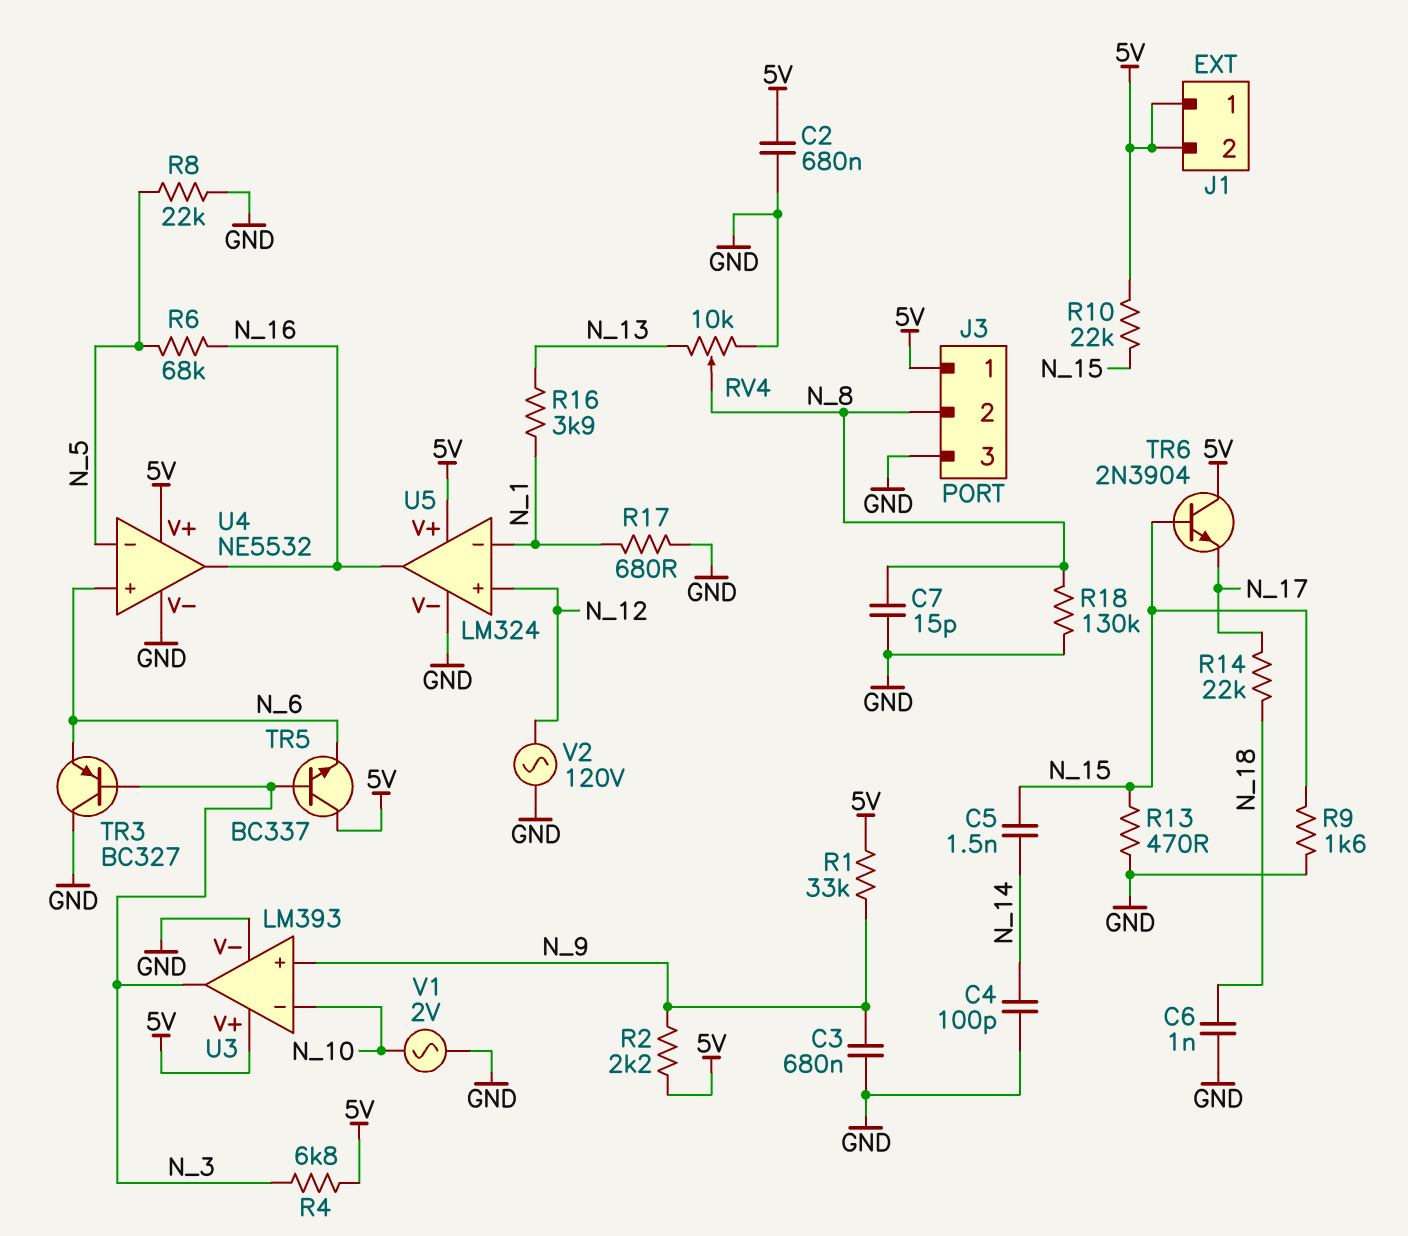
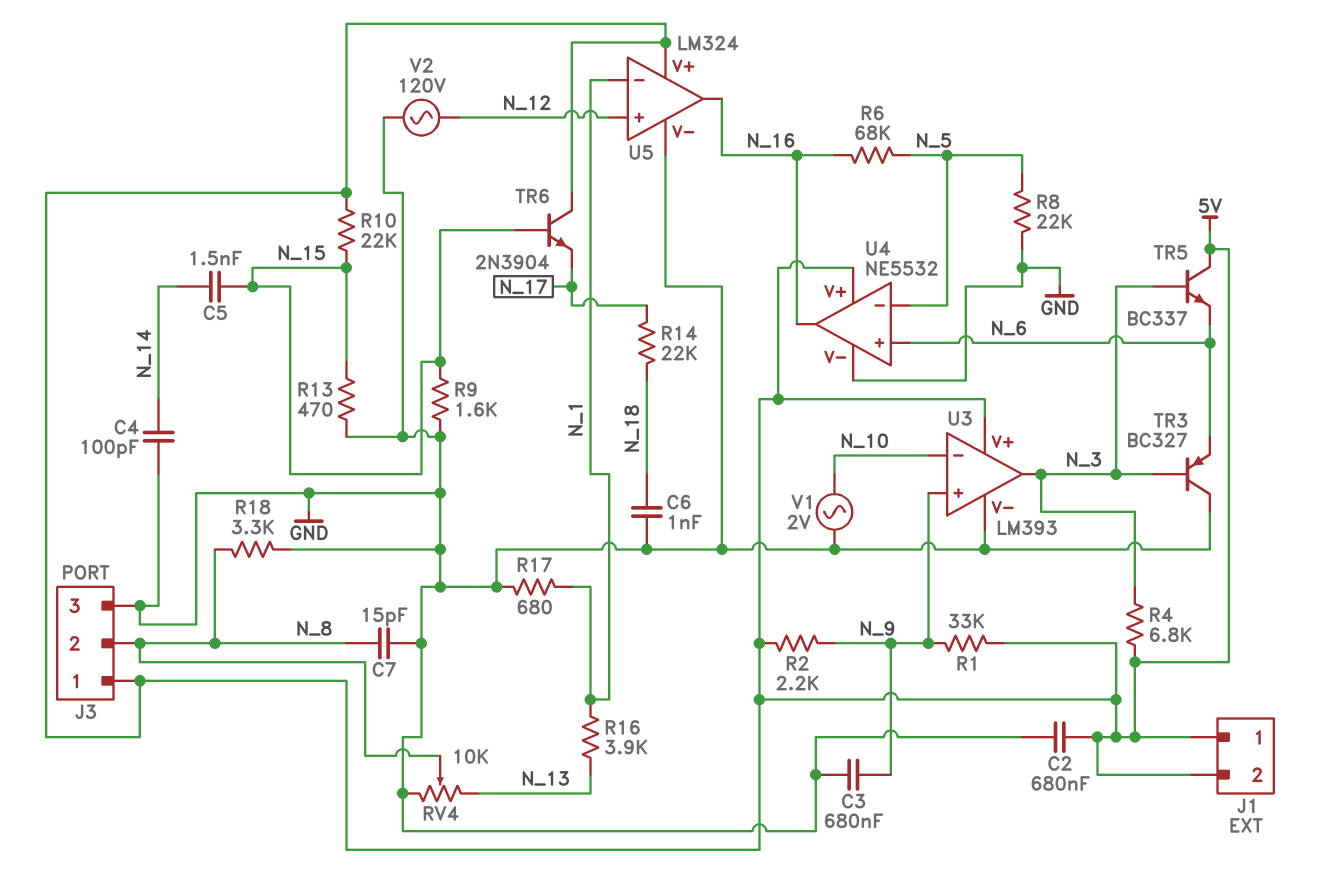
R18: 130k (GND, N_8) -> 3.3k (GND, N_8)

